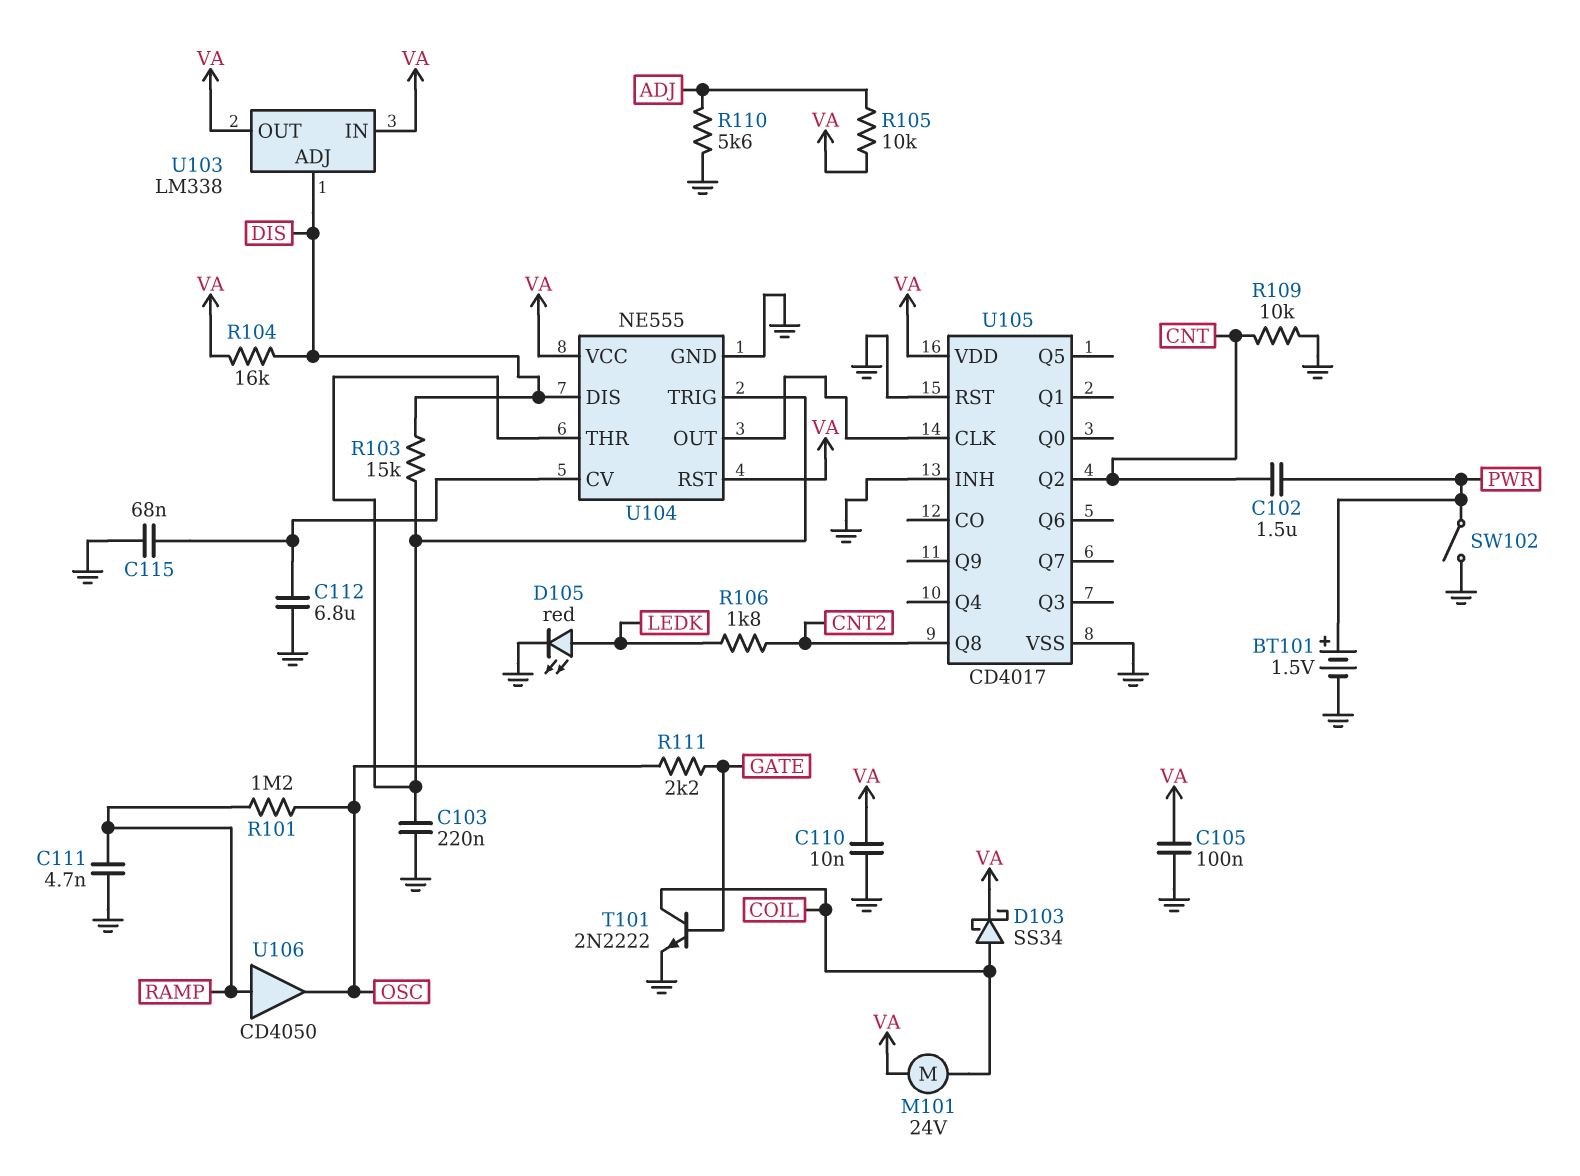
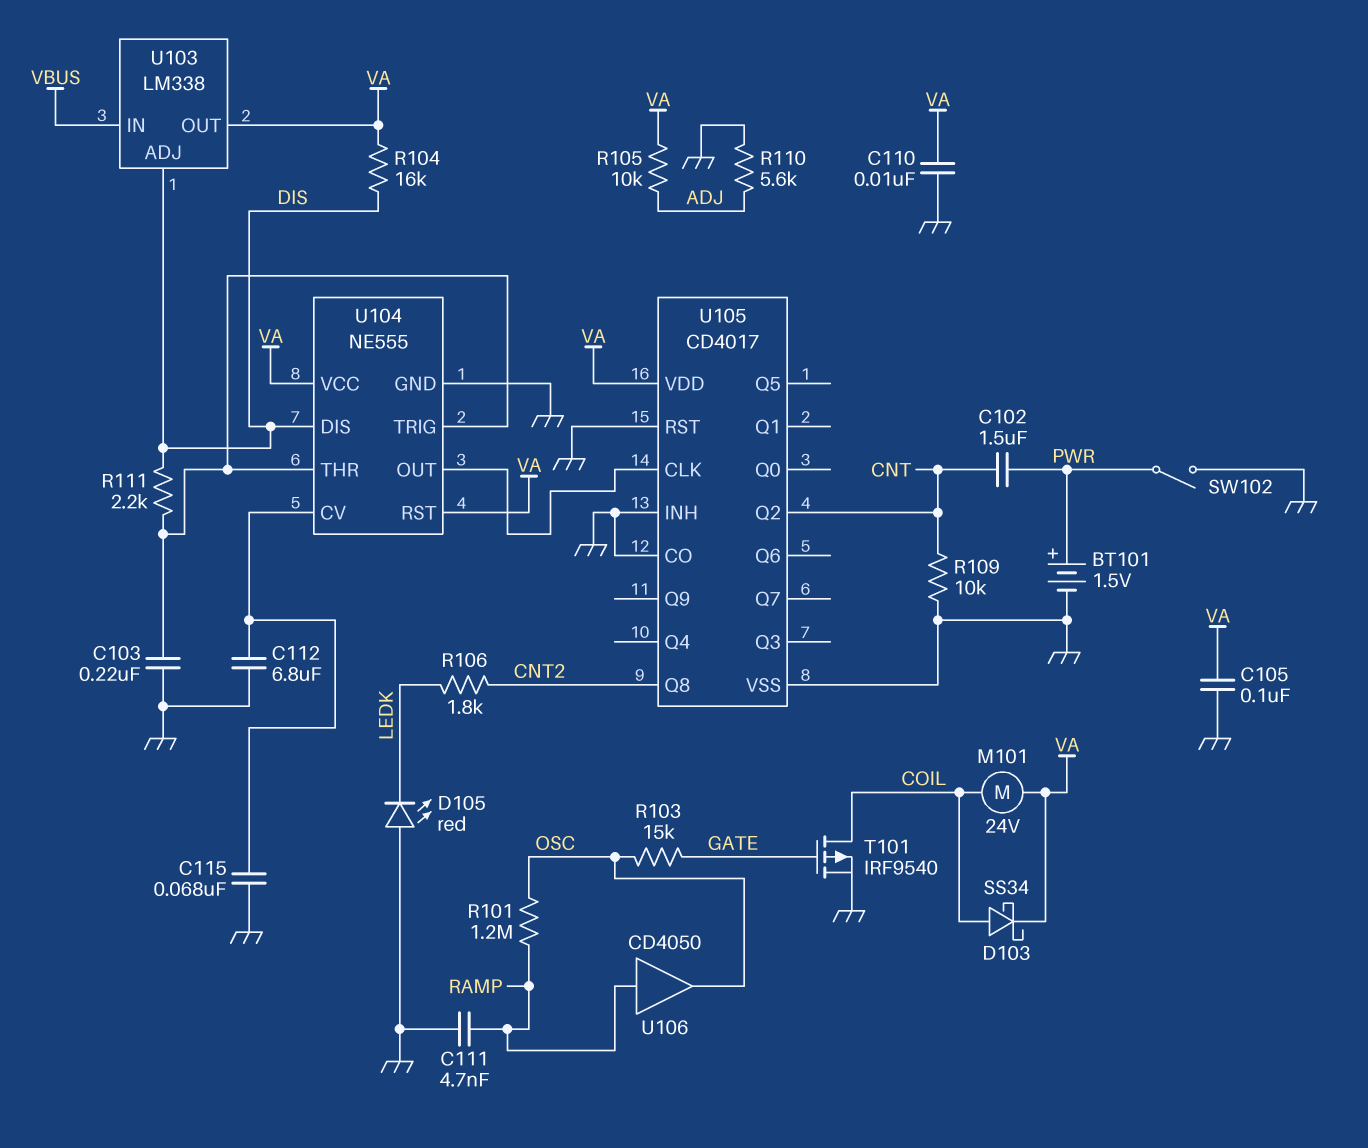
D105: LED red (A LEDK, K GND) -> LED red (A GND, K LEDK)
R103: 15k (DIS, U104/THR) -> 15k (GATE, OSC)
R111: 2.2k (GATE, OSC) -> 2.2k (DIS, U104/THR)
T101: NPN 2N2222 (B GATE, C COIL, E GND) -> PMOS IRF9540 (G GATE, D COIL, S GND)
U103 pin IN: VA -> VBUS
U105 pin CO: none -> GND

